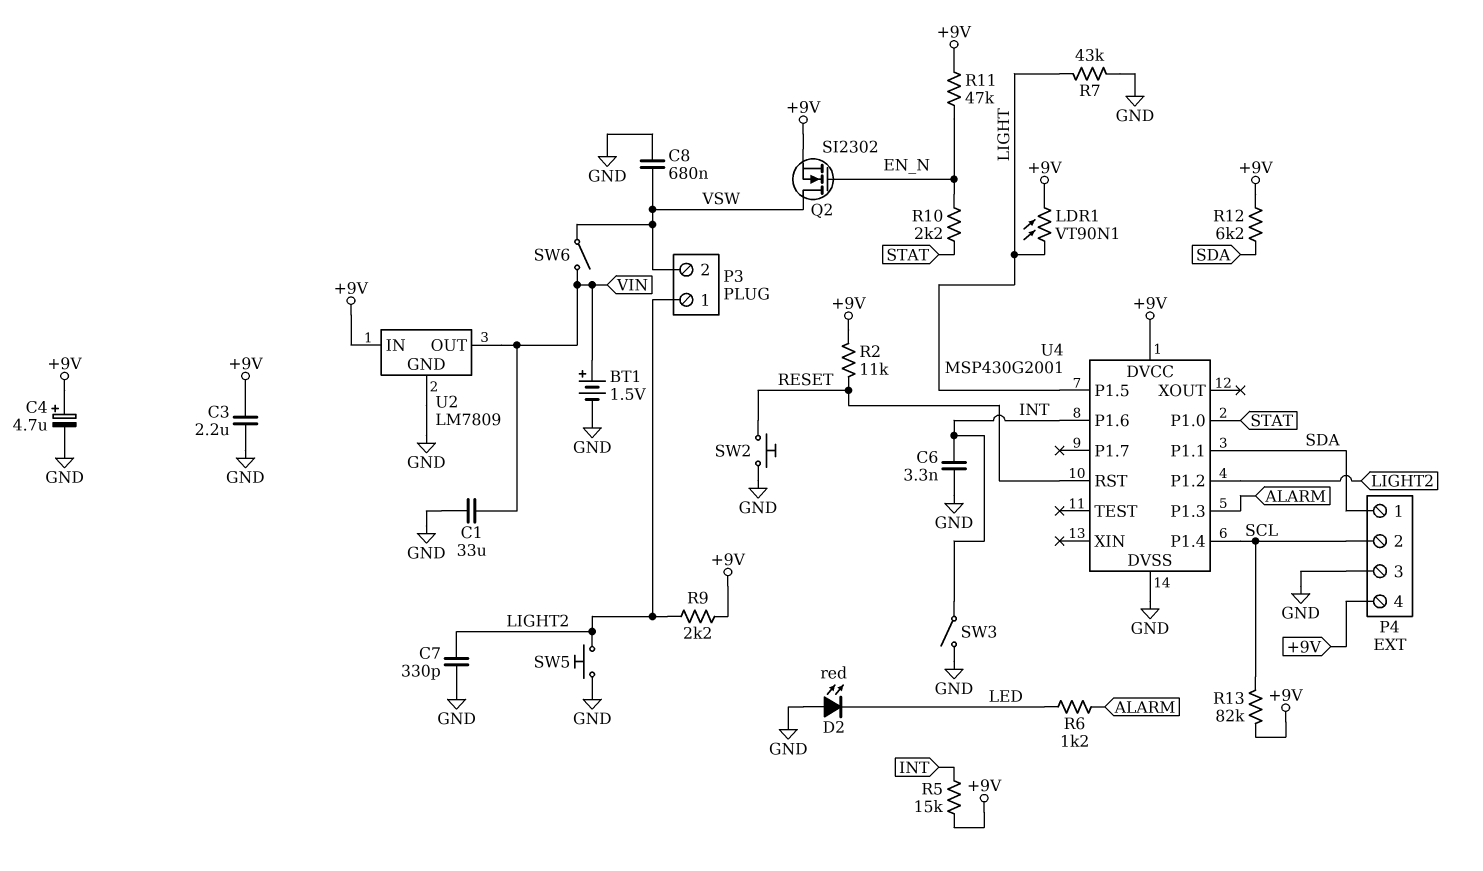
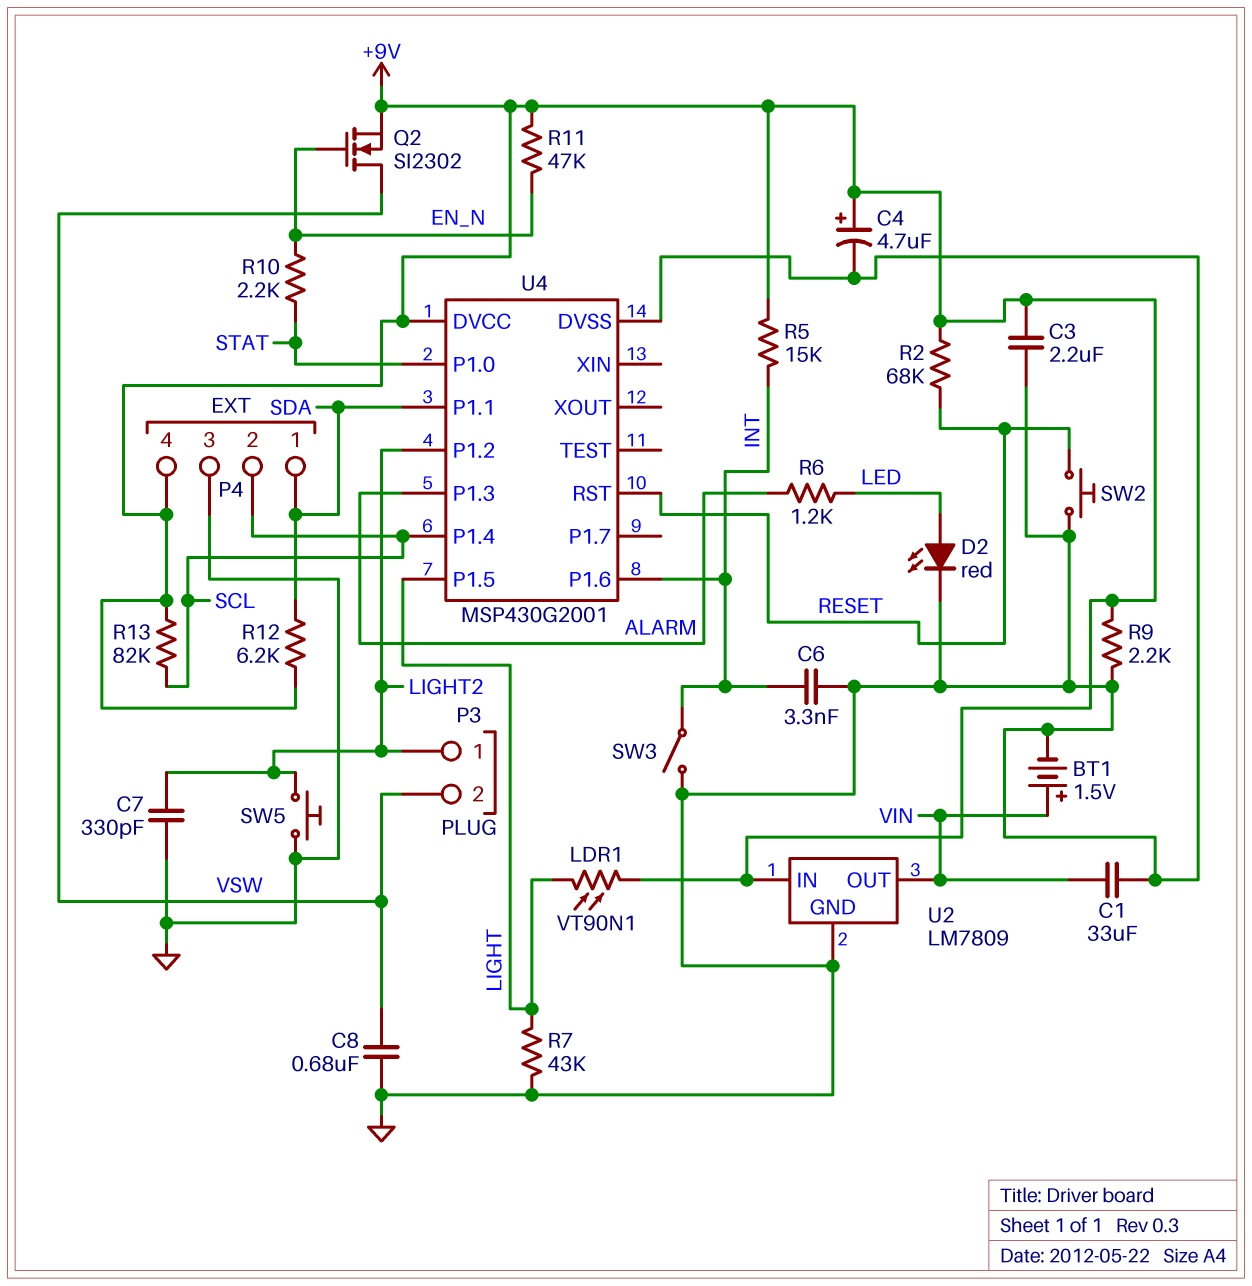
D2: LED red (A GND, K LED) -> LED red (A LED, K GND)
R2: 11k (+9V, RESET) -> 68k (+9V, RESET)
R9: 2.2k (+9V, LIGHT2) -> 2.2k (+9V, GND)
SW6: switch (VIN, VSW) -> none

